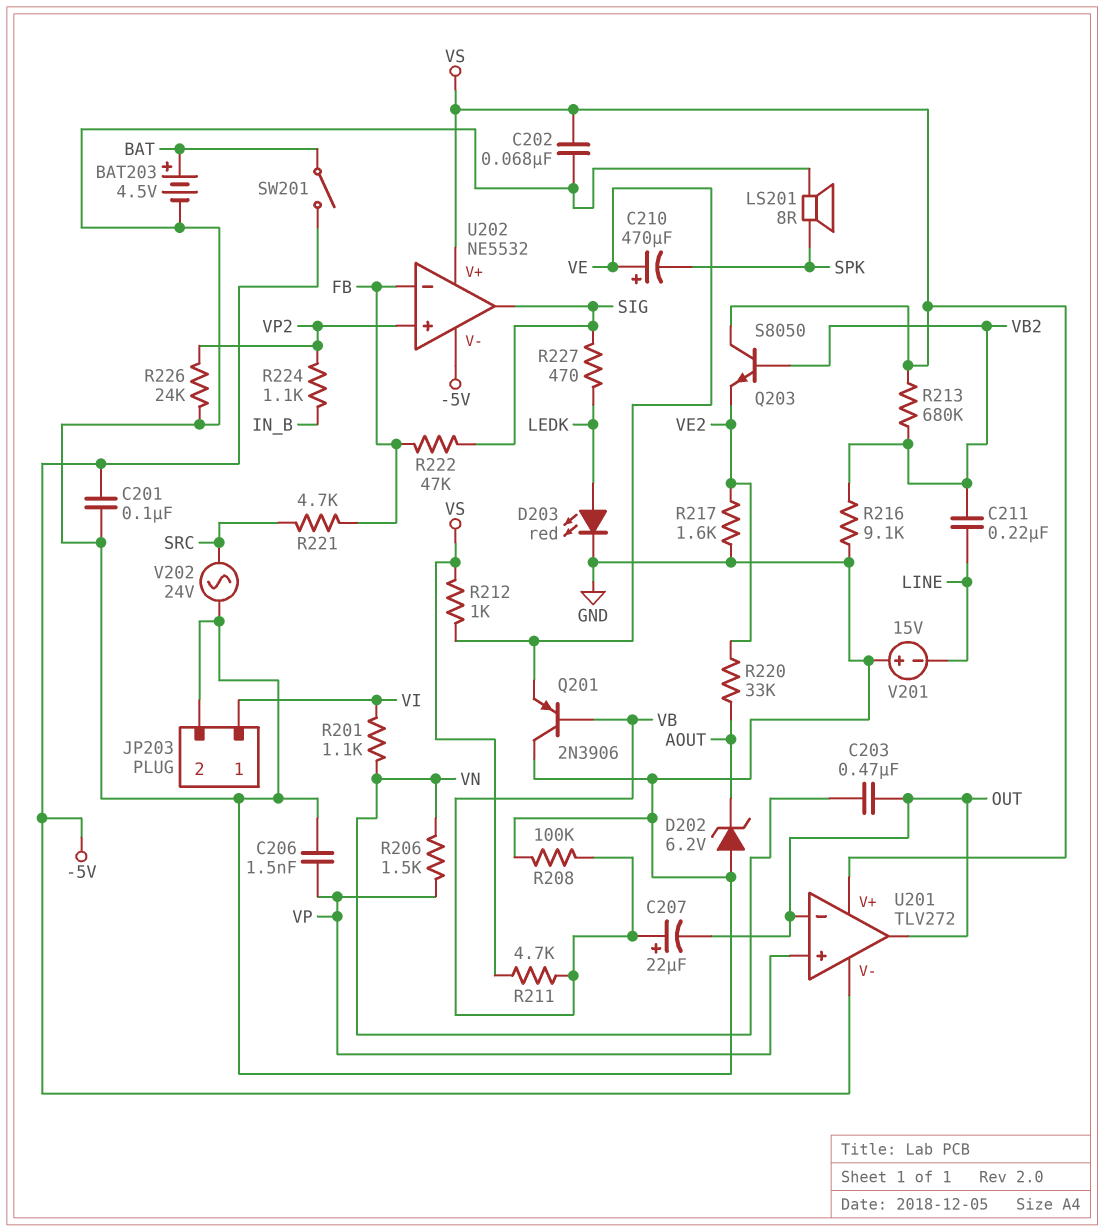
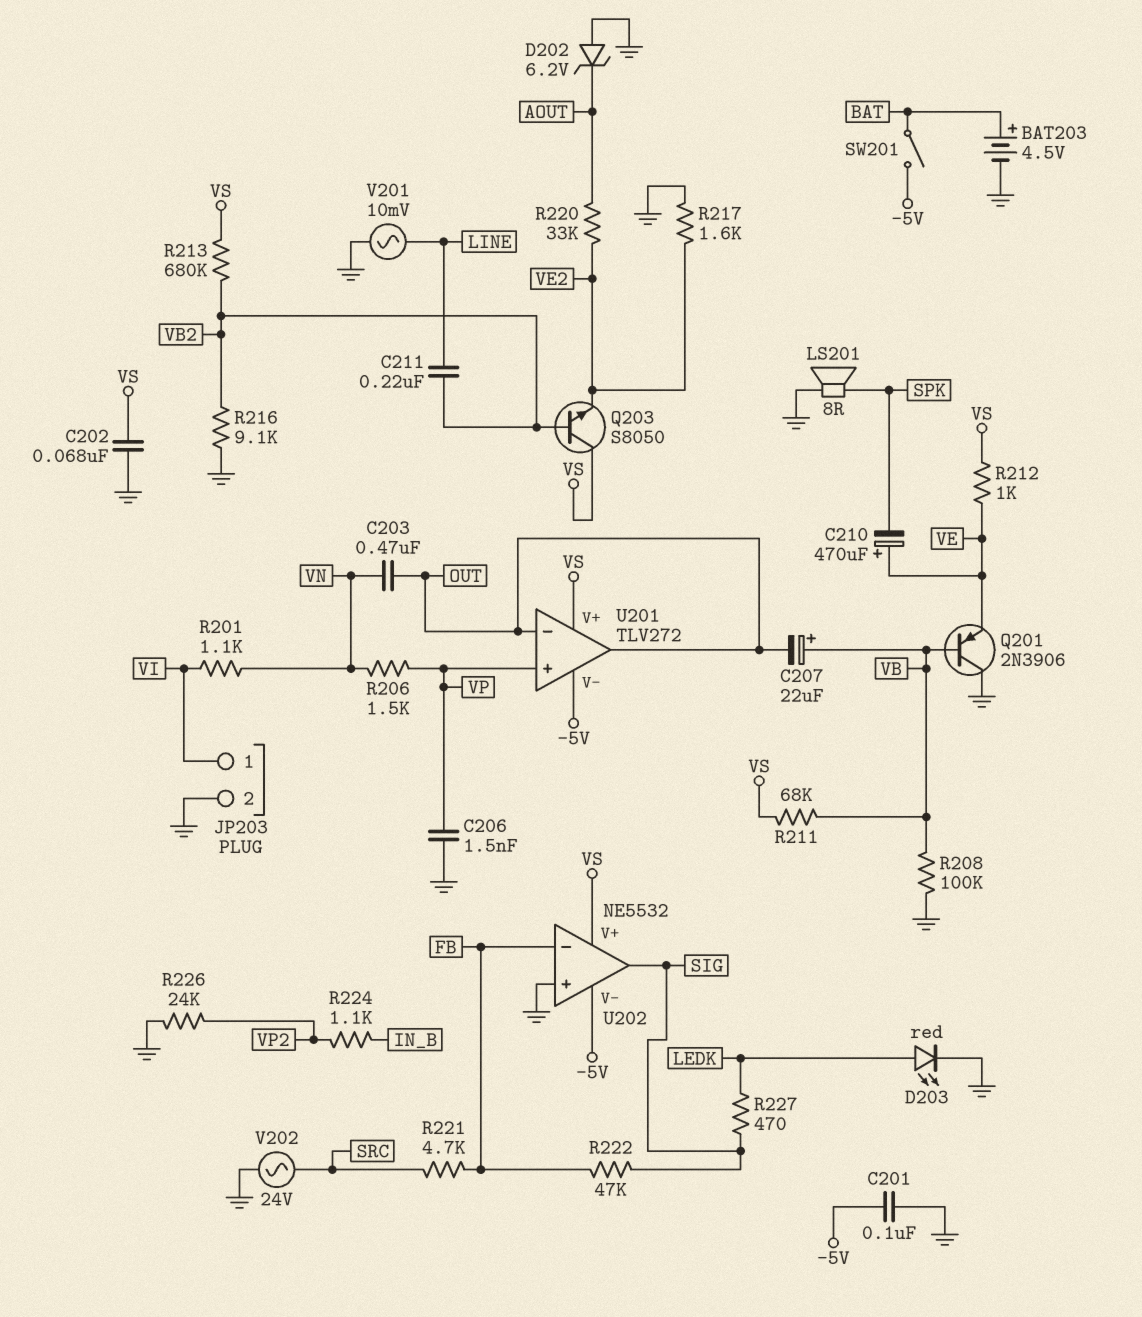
R211: 4.7k (VB, VS) -> 68k (VB, VS)
U202 pin in+: VP2 -> GND
V201: 15V (plus GND, minus LINE) -> AC 10mV (GND, LINE)

